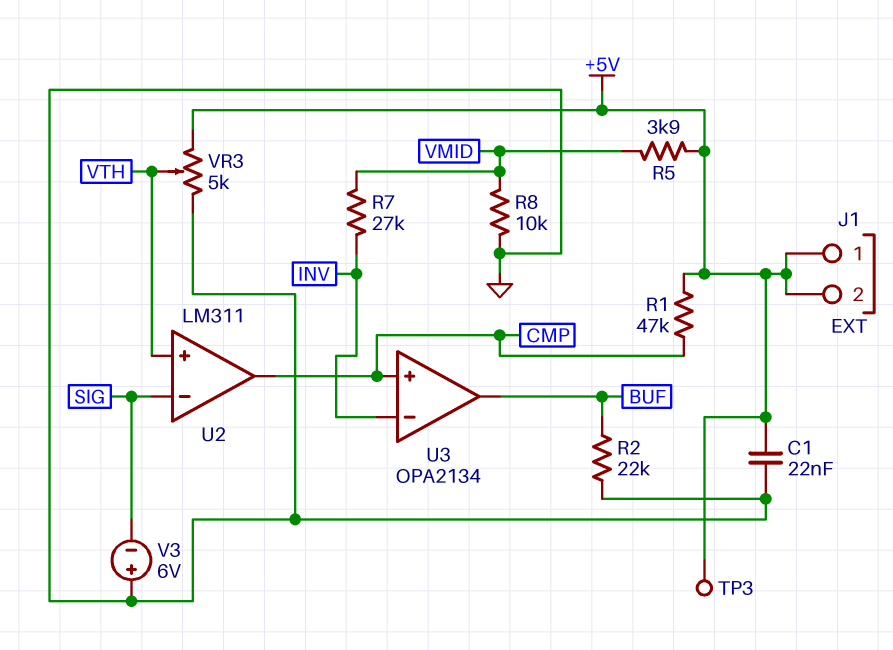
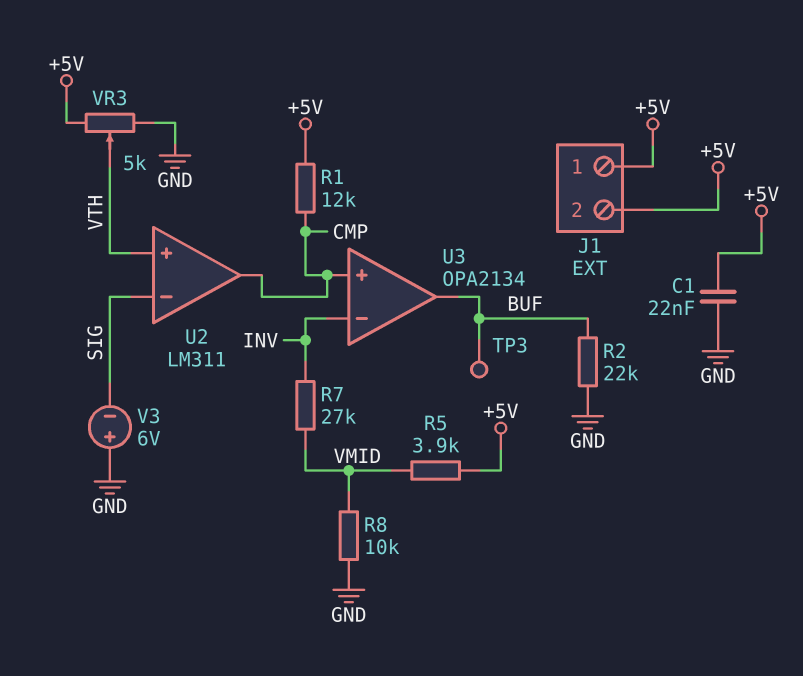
R1: 47k (+5V, CMP) -> 12k (+5V, CMP)
TP3: test point (+5V) -> test point (BUF)

